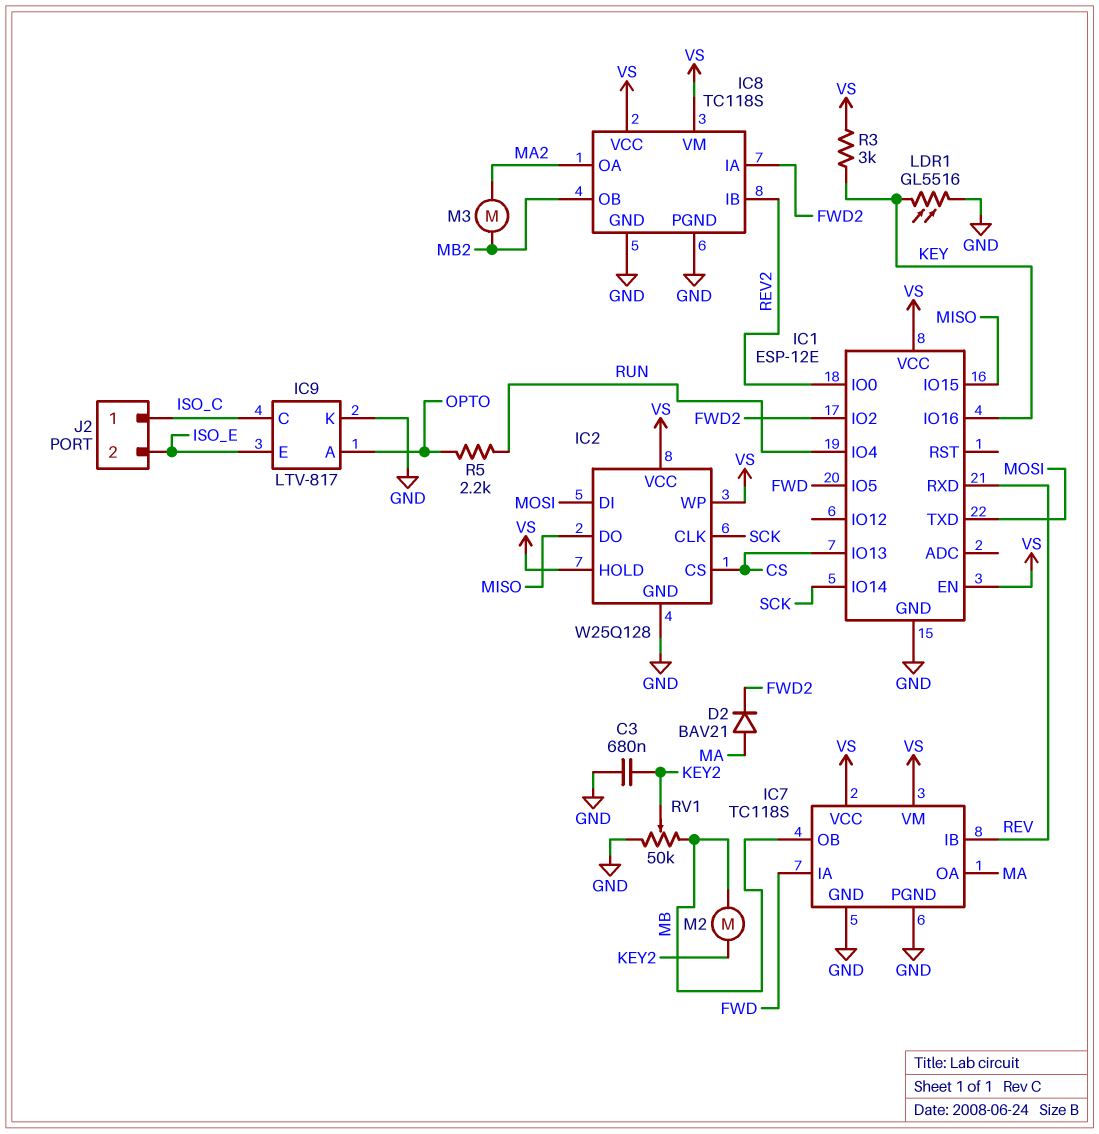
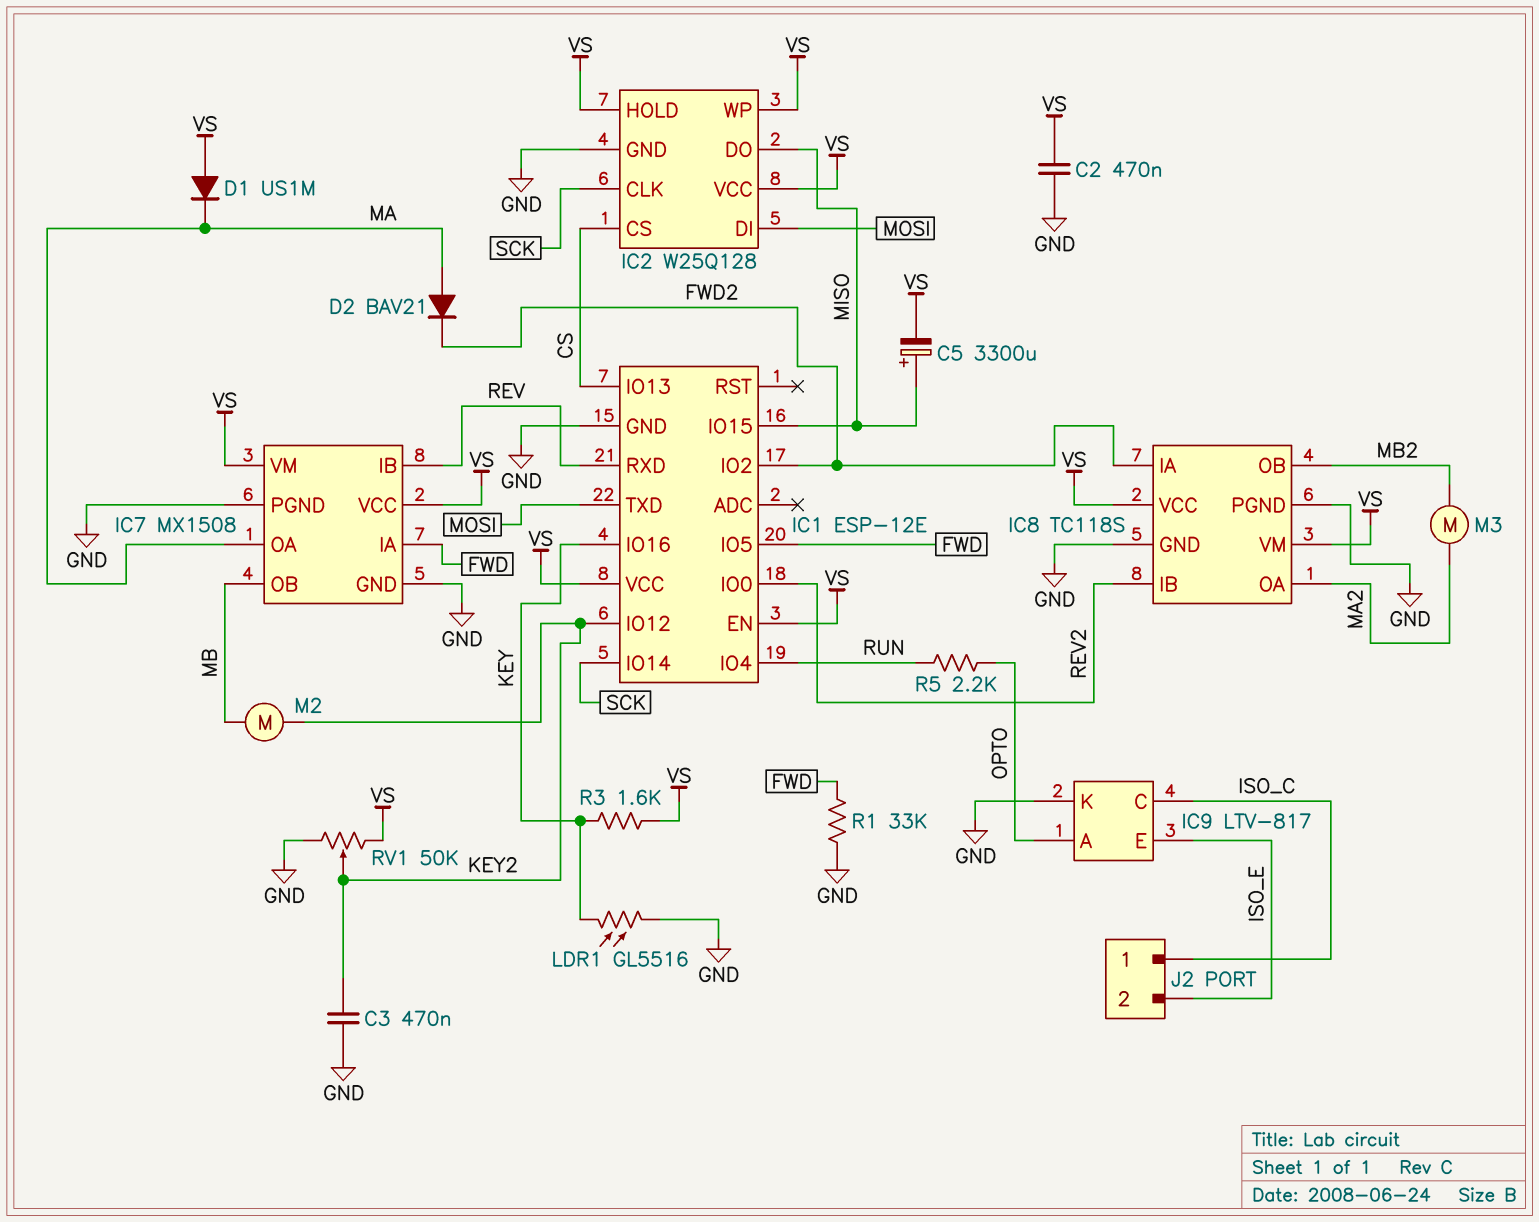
C2: none -> 470nF (GND, VS)
C3: 680nF (GND, KEY2) -> 470nF (GND, KEY2)
C5: none -> 3300uF (plus MISO, minus VS)
D1: none -> diode US1M (A VS, K MA)
IC1 pin IO12: none -> KEY2
IC7: TC118S -> MX1508
R1: none -> 33k (FWD, GND)
R3: 3k (KEY, VS) -> 1.6k (KEY, VS)
RV1: 50k (GND, MB, wiper KEY2) -> 50k (GND, VS, wiper KEY2)

